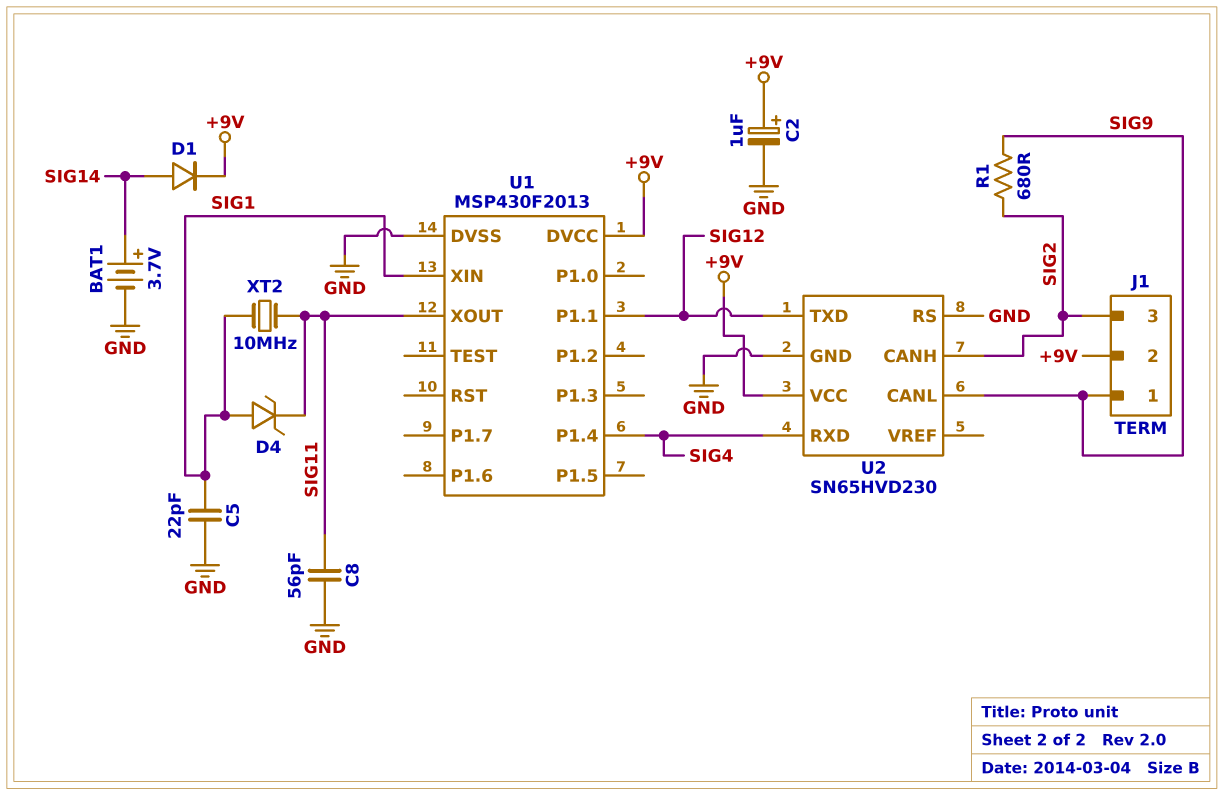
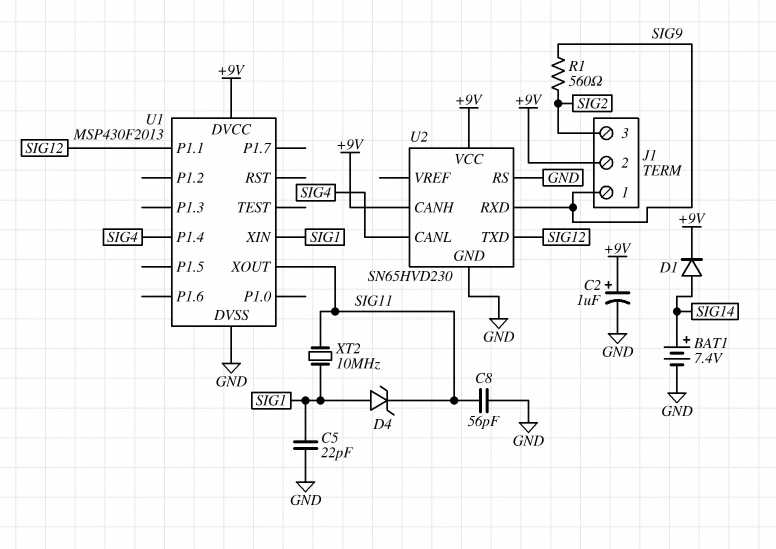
BAT1: 3.7V (plus SIG14, minus GND) -> 7.4V (plus SIG14, minus GND)
R1: 680 (SIG2, SIG9) -> 560 (SIG2, SIG9)
U2 pin CANH: SIG2 -> +9V
U2 pin CANL: SIG9 -> SIG4
U2 pin RXD: SIG4 -> SIG9

